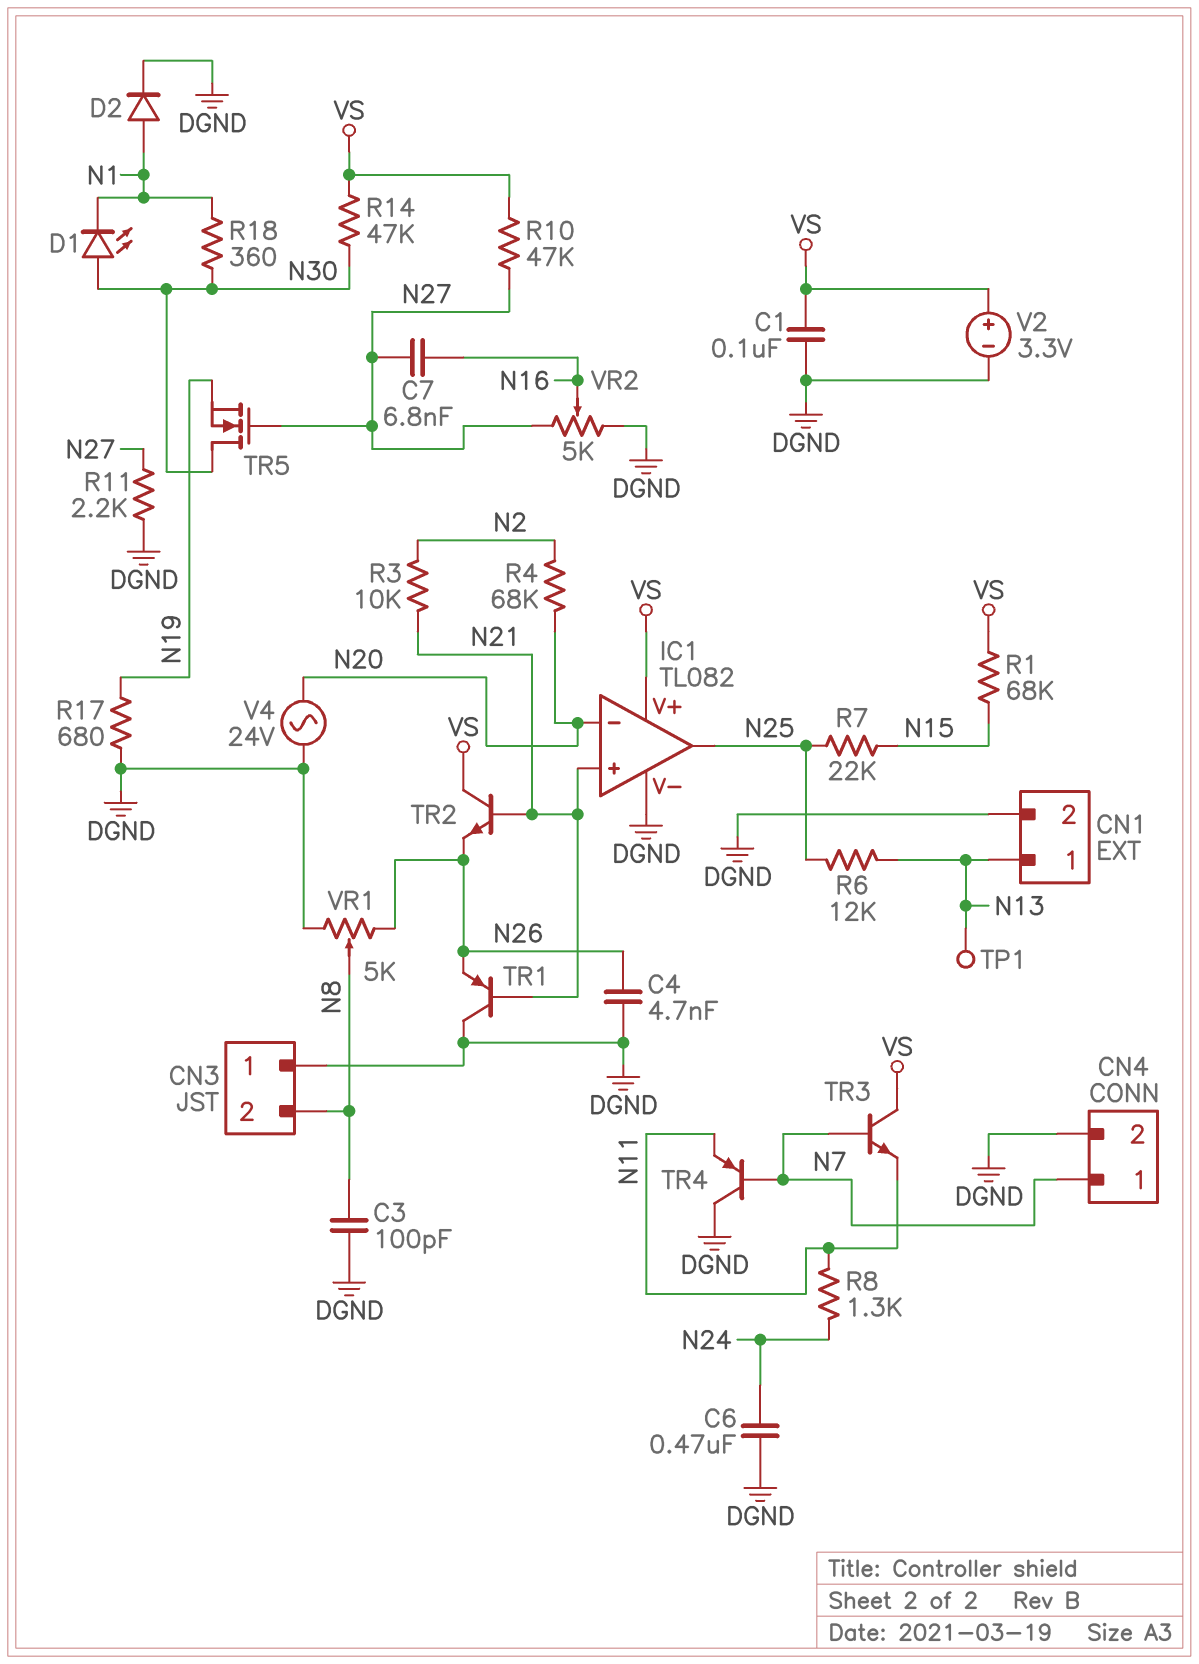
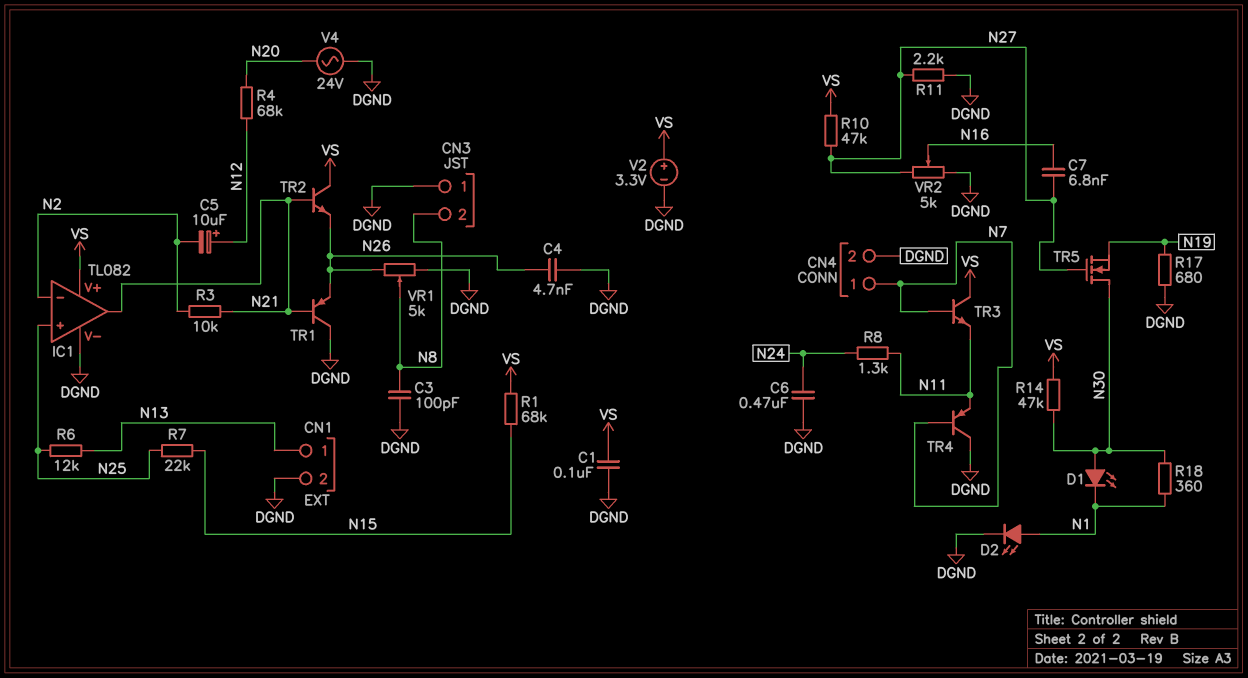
C5: none -> 10uF (plus N12, minus N2)
D2: diode (A N1, K DGND) -> LED (A N1, K DGND)
IC1 pin in+: N21 -> N25
IC1 pin in-: N20 -> N2
IC1 pin out: N25 -> N21
R4: 68k (N2, N20) -> 68k (N12, N20)
TP1: test point (N13) -> none

